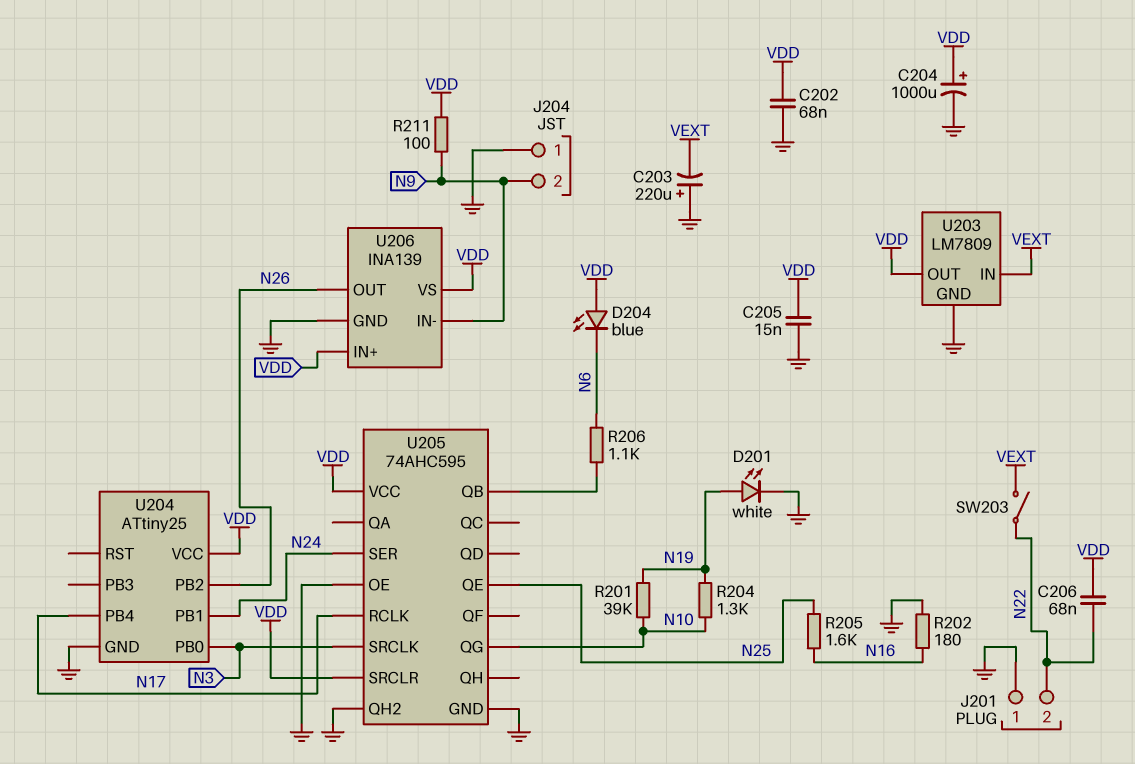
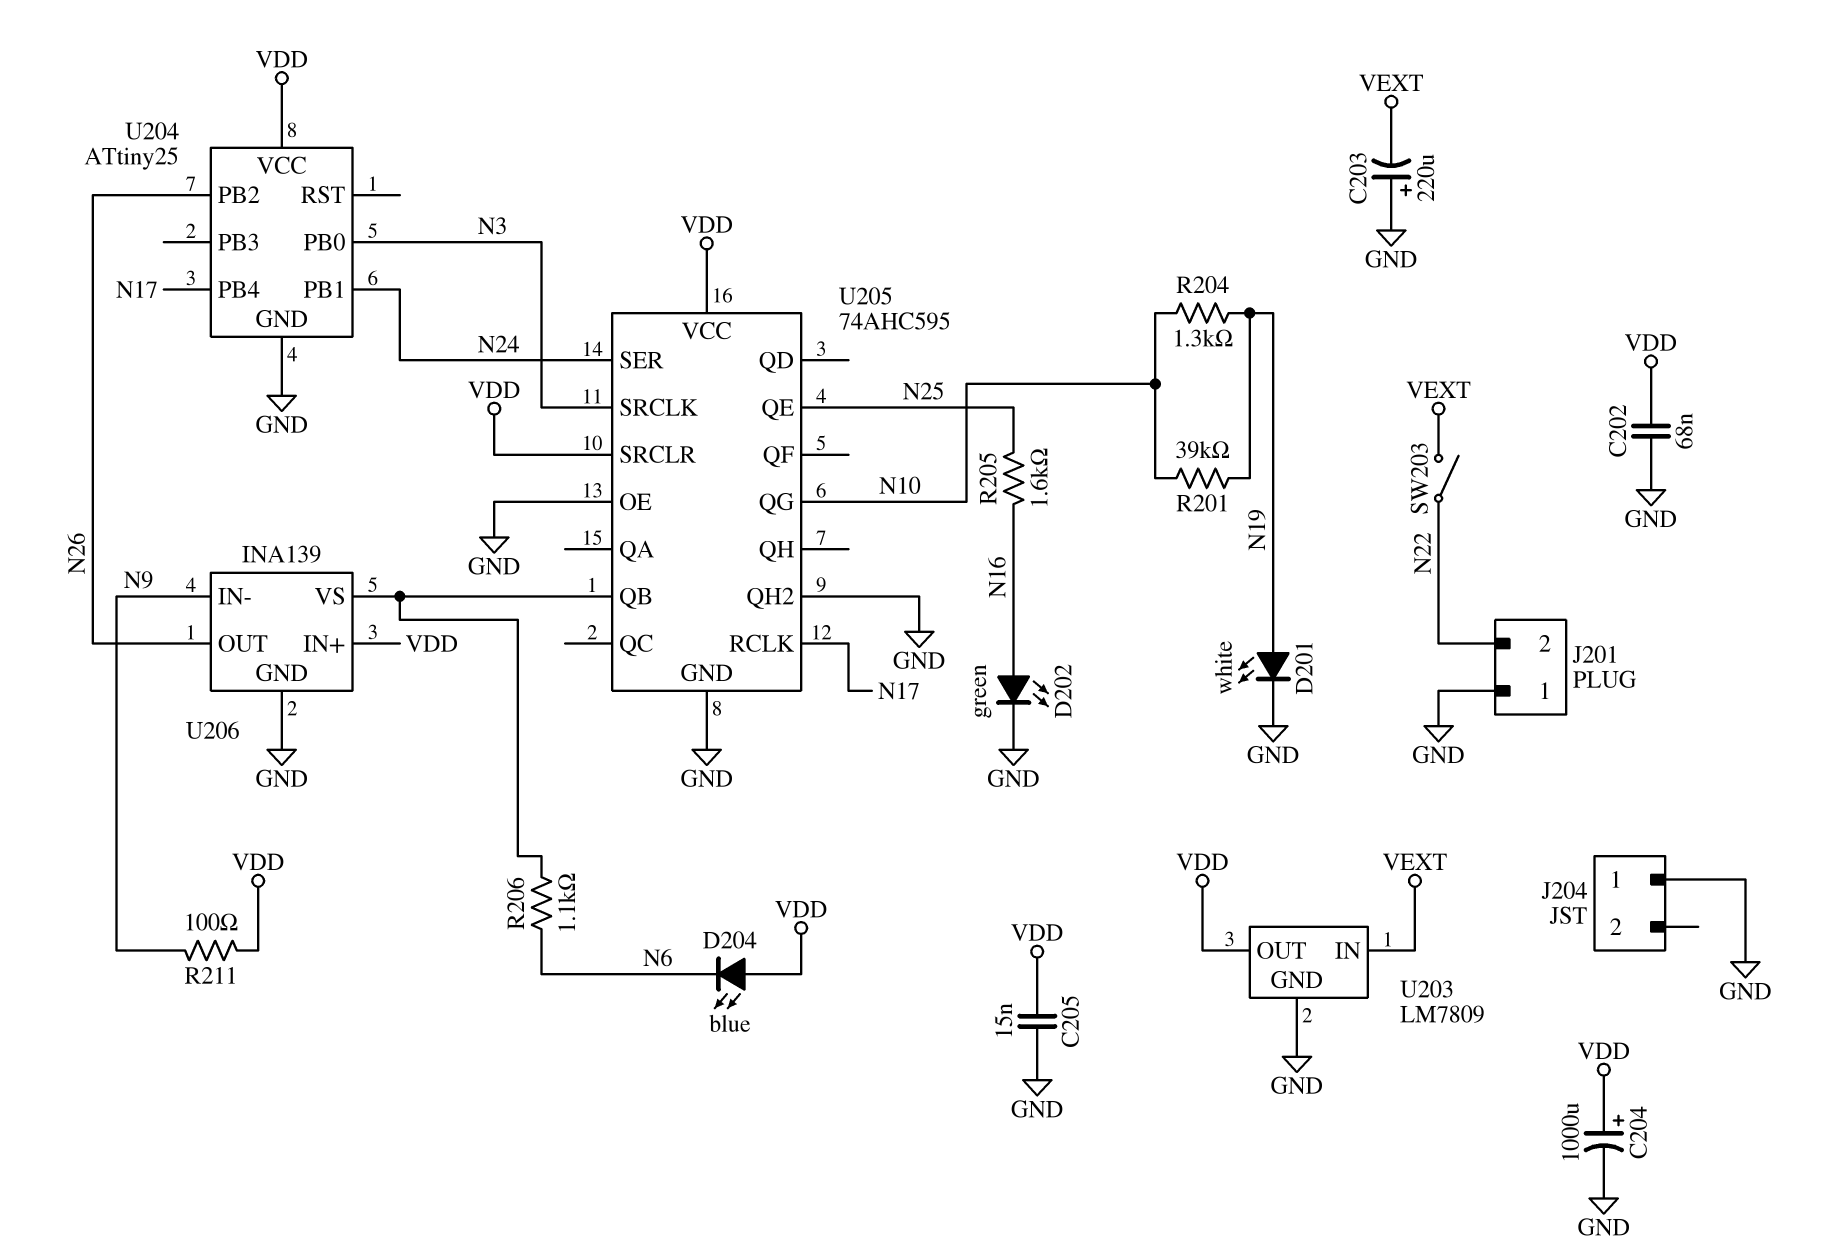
C206: 68nF (N22, VDD) -> none
D202: none -> LED green (A N16, K GND)
J204 pin 2: N9 -> none
R202: 180 (GND, N16) -> none
U206 pin VS: VDD -> U205/QB

